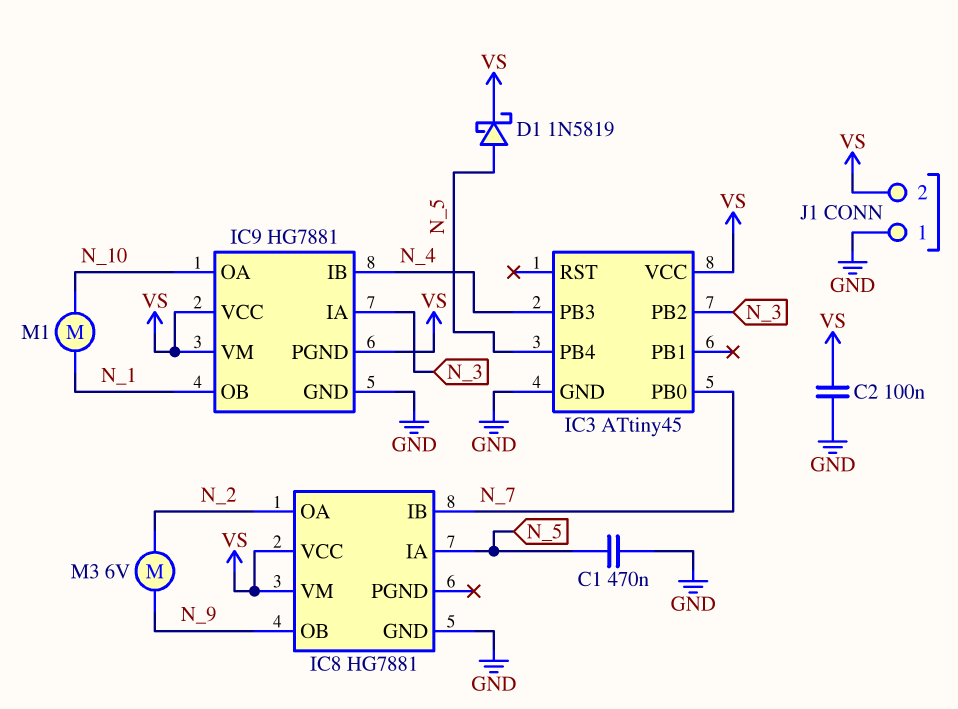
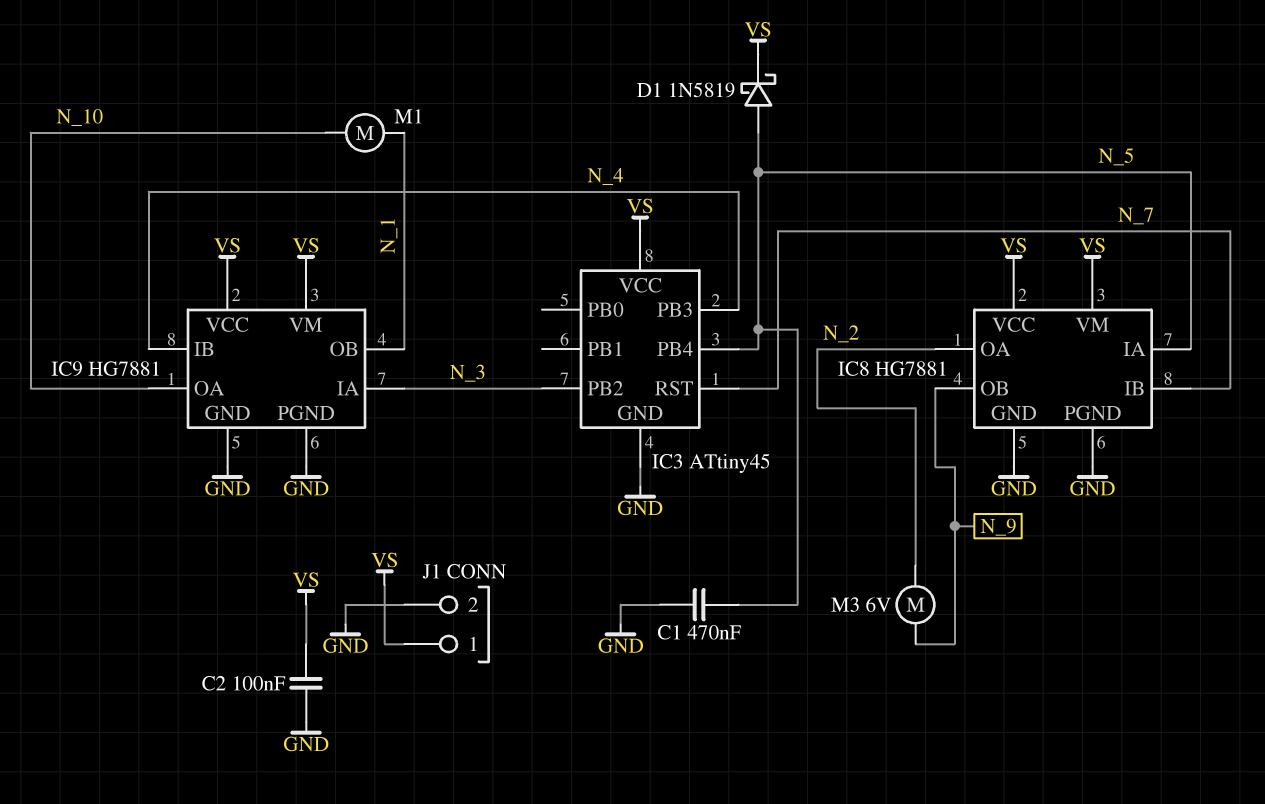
IC3 pin PB0: N_7 -> none
IC3 pin RST: none -> N_7
IC8 pin PGND: none -> GND
IC9 pin PGND: VS -> GND
J1 pin 1: GND -> VS
J1 pin 2: VS -> GND

